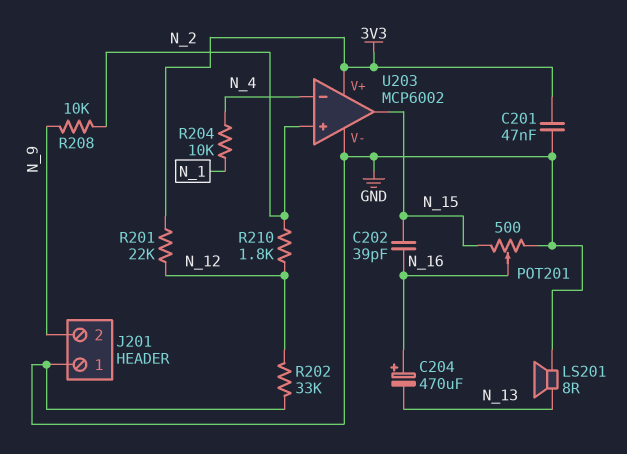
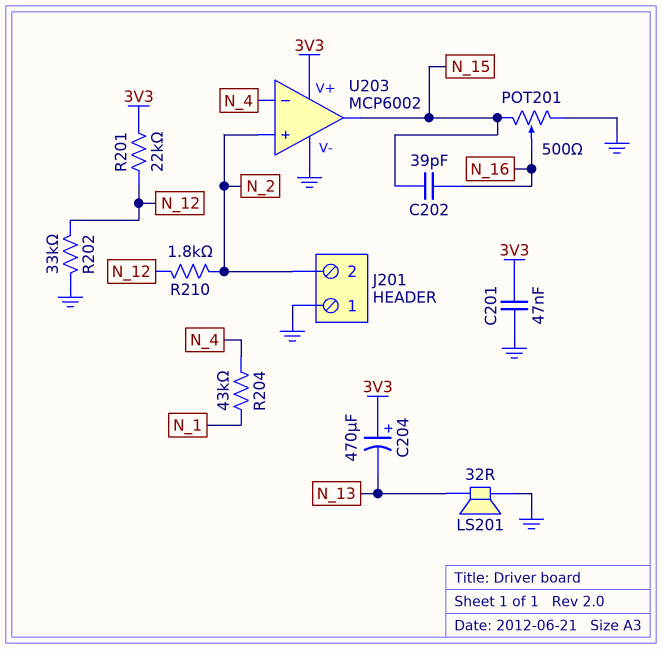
C204: 470uF (plus N_16, minus N_13) -> 470uF (plus 3V3, minus N_13)
J201 pin 2: N_9 -> N_2
LS201: speaker 8R (GND, N_13) -> speaker 32R (GND, N_13)
R204: 10k (N_1, N_4) -> 43k (N_1, N_4)
R208: 10k (N_2, N_9) -> none

